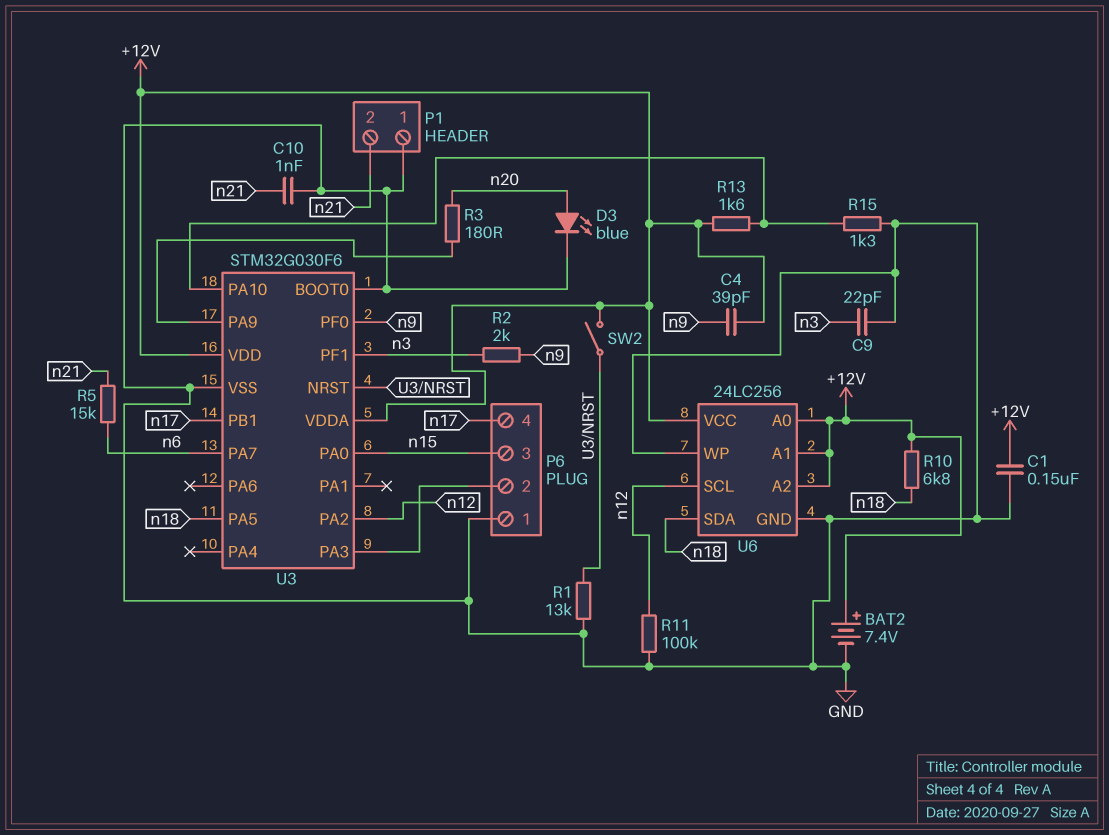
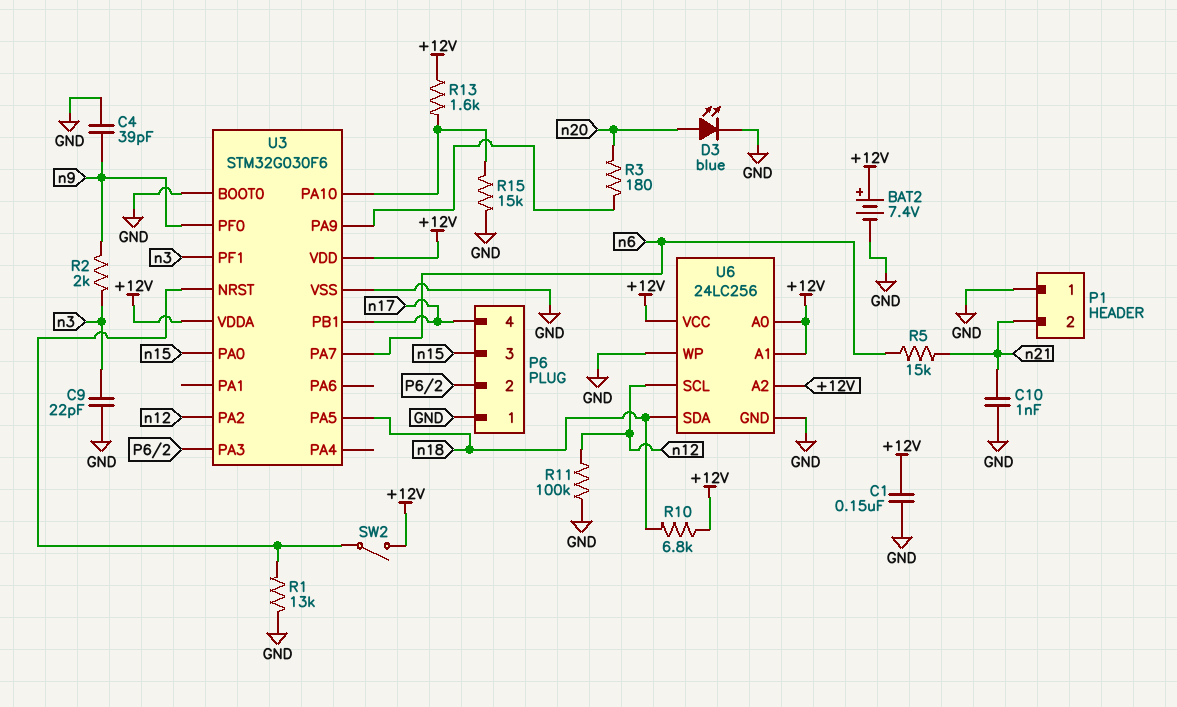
C4: 39pF (+12V, n9) -> 39pF (GND, n9)
R15: 1.3k (GND, U3/PA10) -> 15k (GND, U3/PA10)

